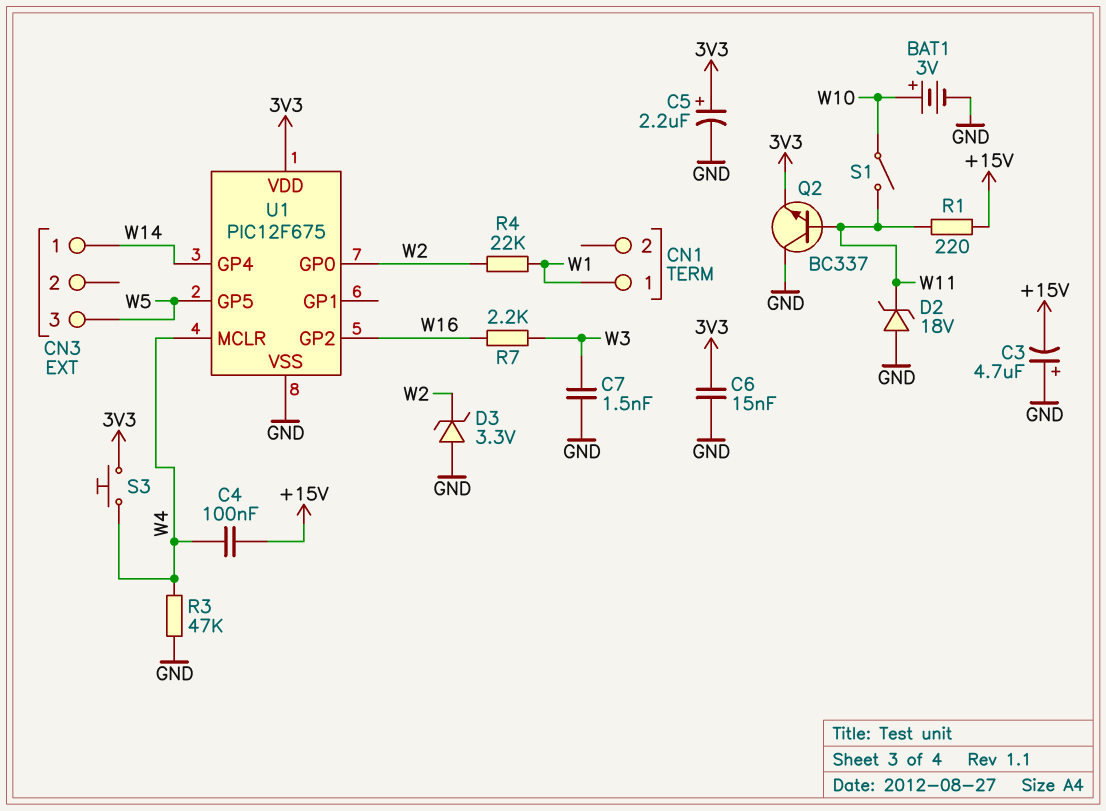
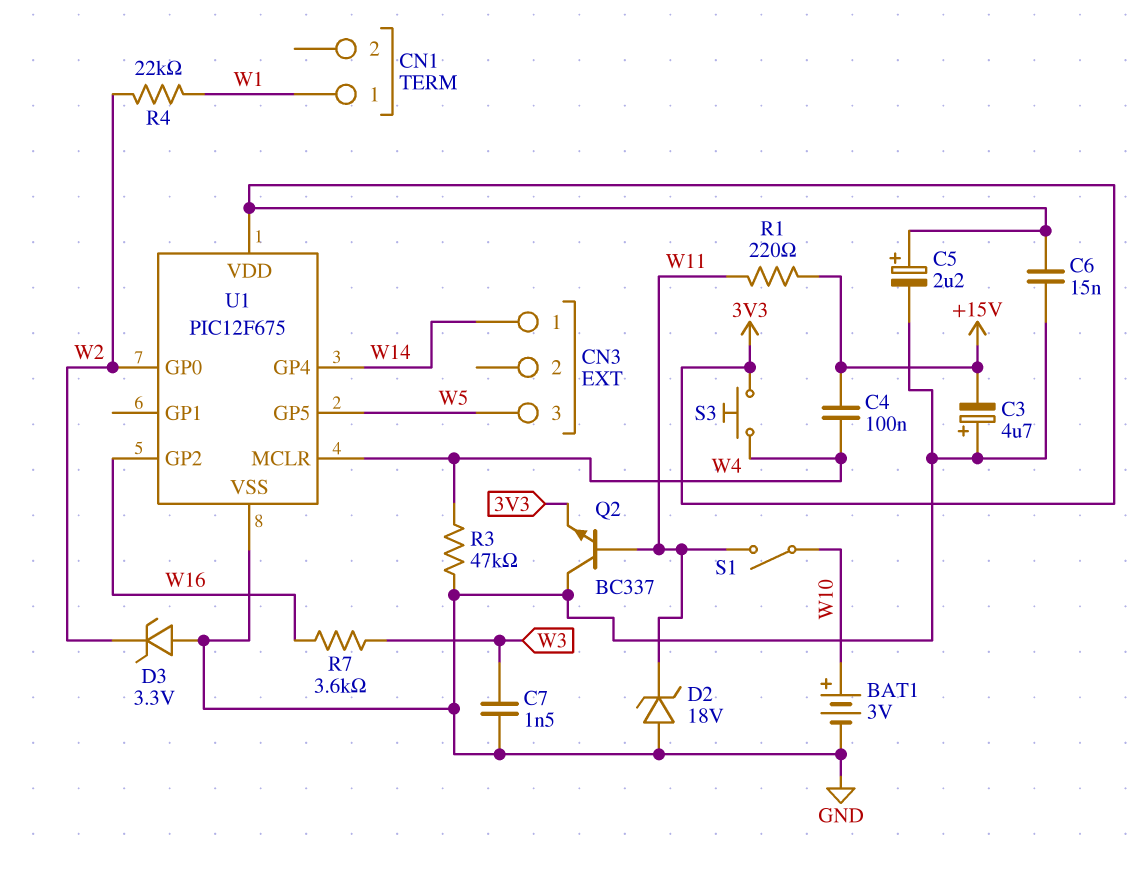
R7: 2.2k (W3, W16) -> 3.6k (W3, W16)

